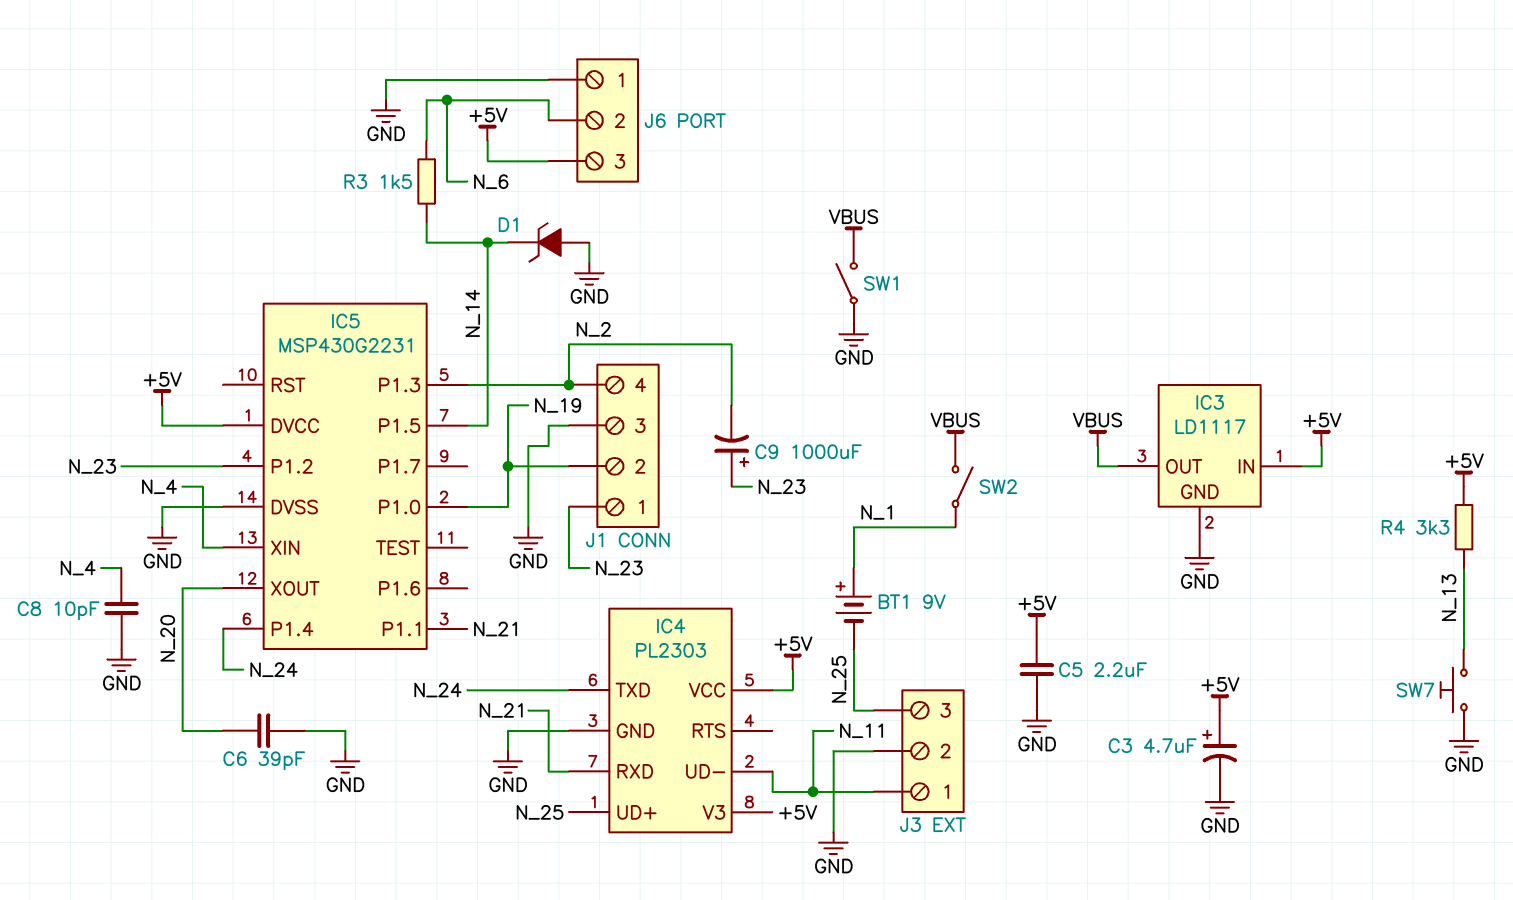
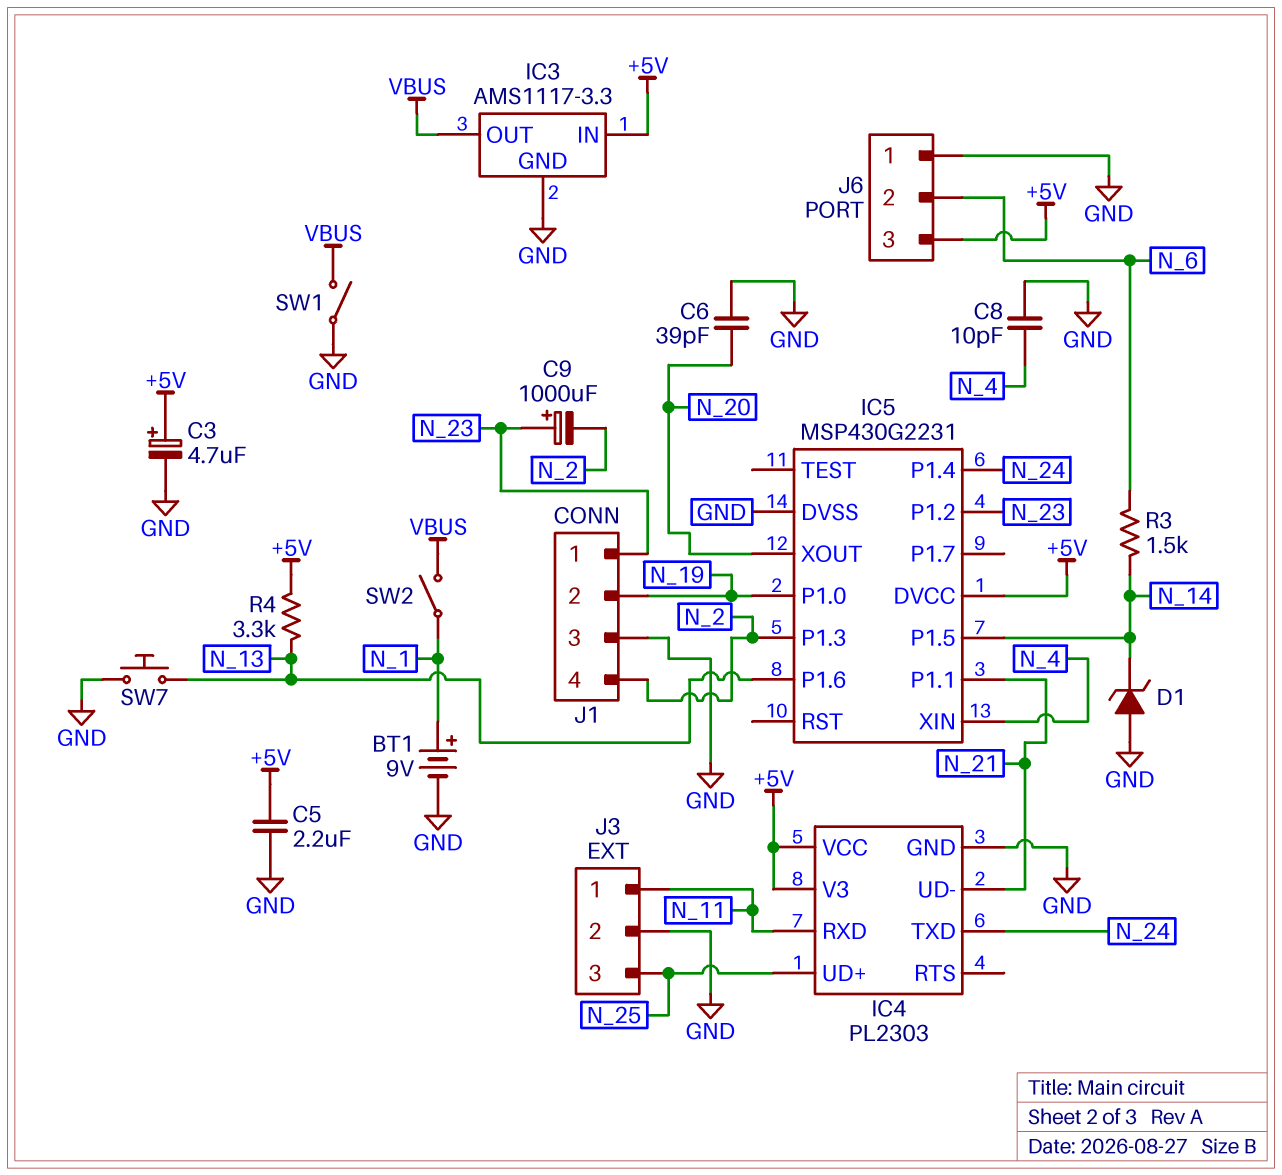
BT1: 9V (plus N_1, minus N_25) -> 9V (plus N_1, minus GND)
IC3: LD1117 -> AMS1117-3.3
IC4 pin RXD: N_21 -> N_11
IC4 pin UD-: N_11 -> N_21
IC5 pin P1.6: none -> N_13

